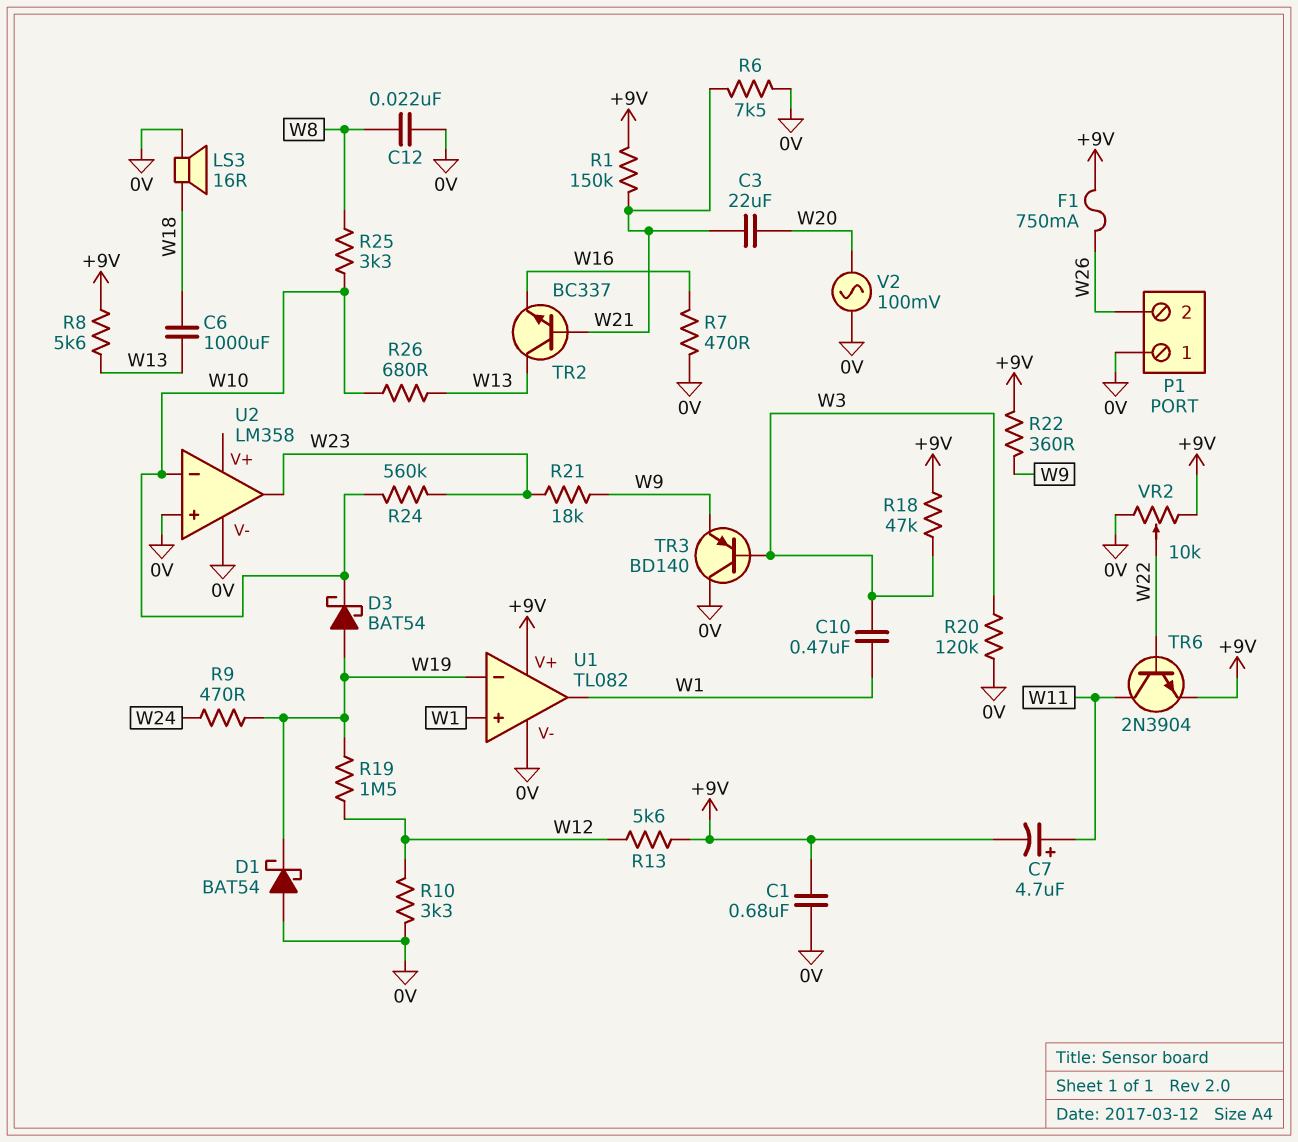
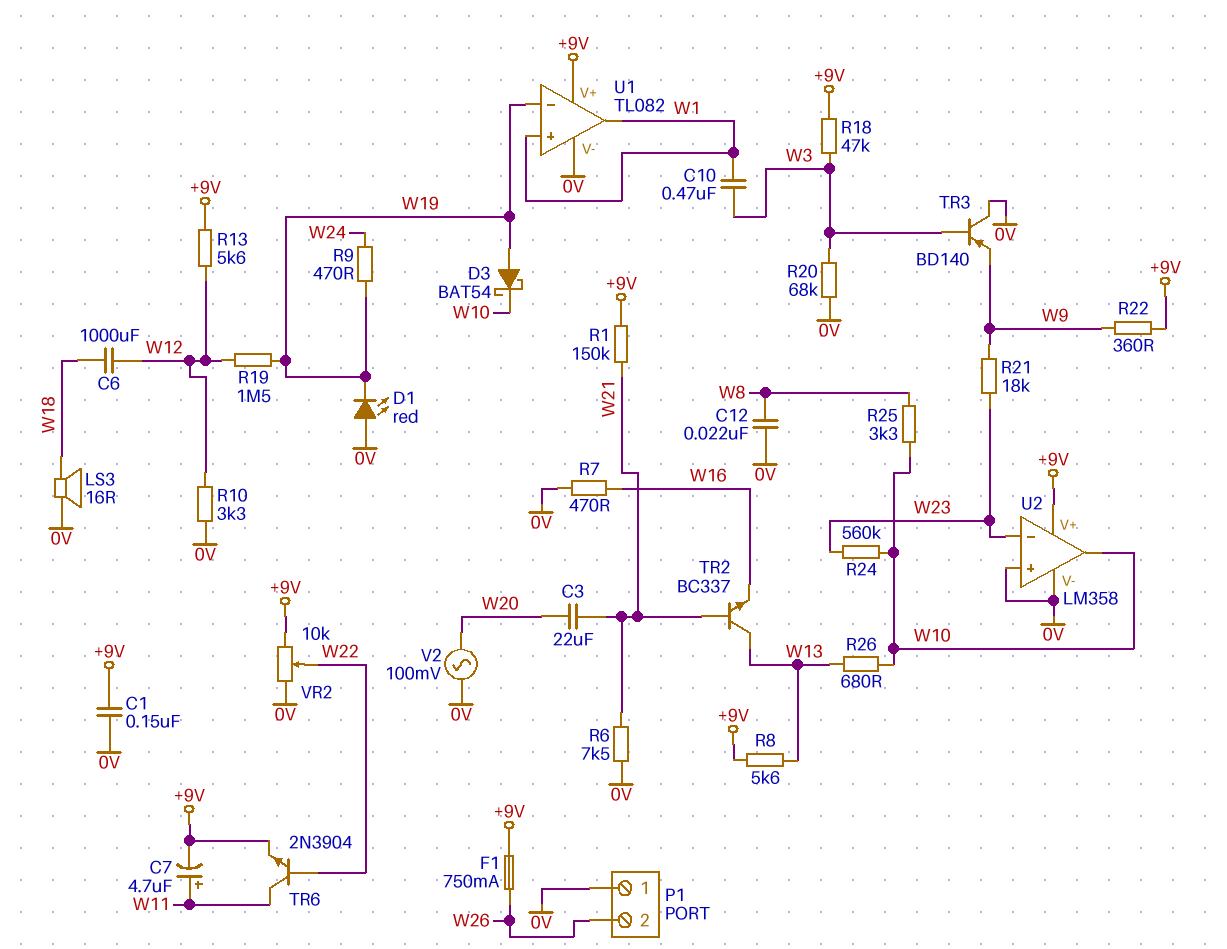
C1: 680nF (+9V, 0V) -> 150nF (+9V, 0V)
C6: 1000uF (W13, W18) -> 1000uF (W12, W18)
D1: schottky BAT54 (A 0V, K W19) -> LED red (A 0V, K W19)
R20: 120k (0V, W3) -> 68k (0V, W3)
U2 pin V+: none -> +9V
U2 pin in-: W10 -> W23
U2 pin out: W23 -> W10

